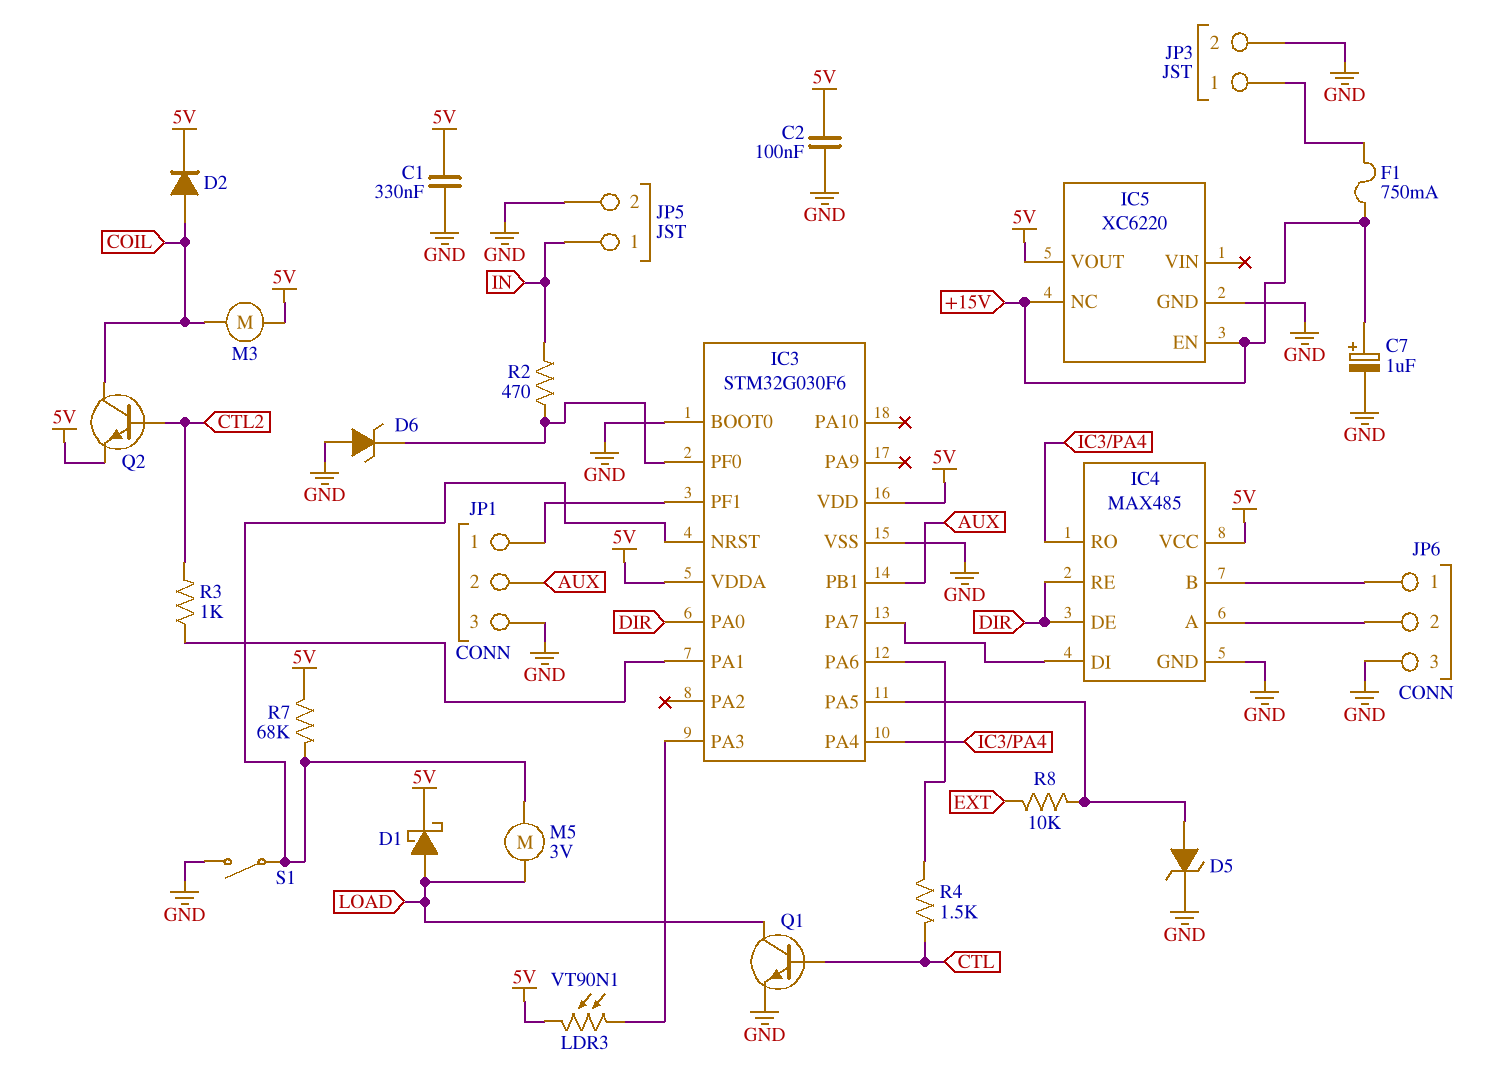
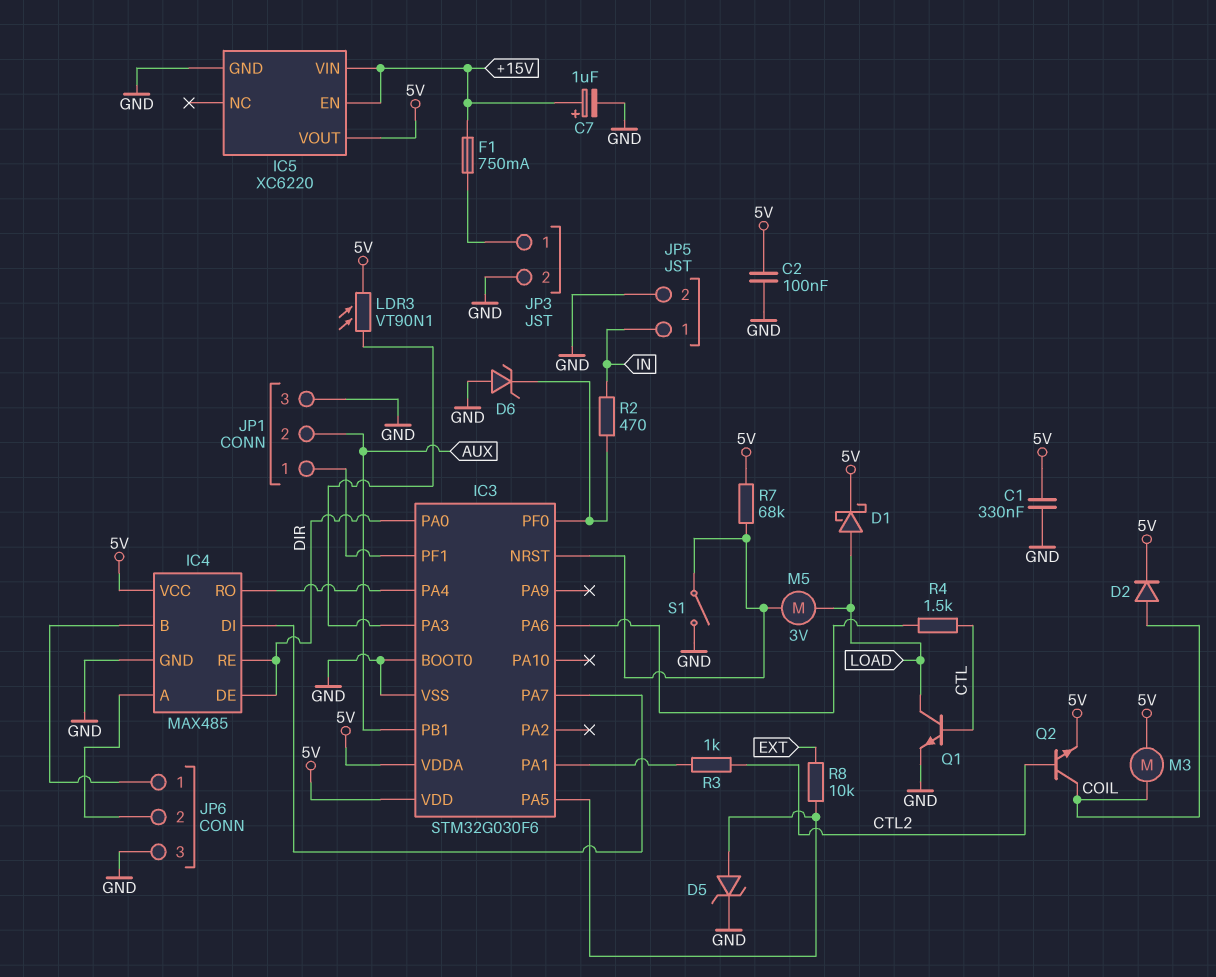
IC5 pin NC: +15V -> none
IC5 pin VIN: none -> +15V

